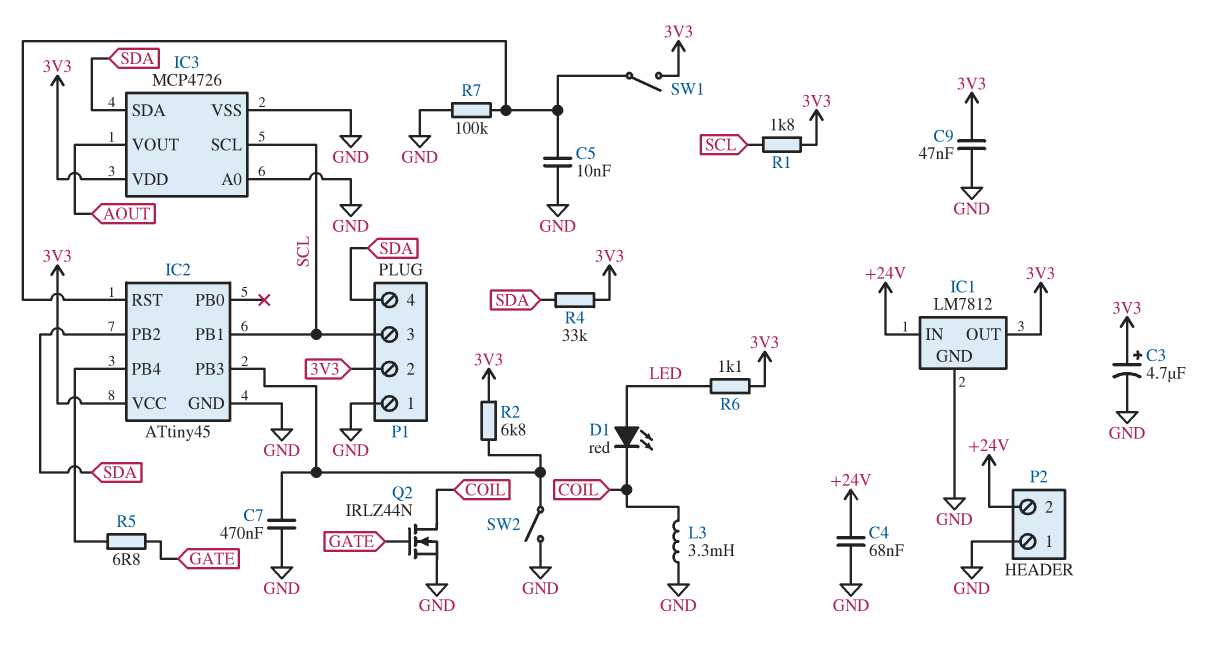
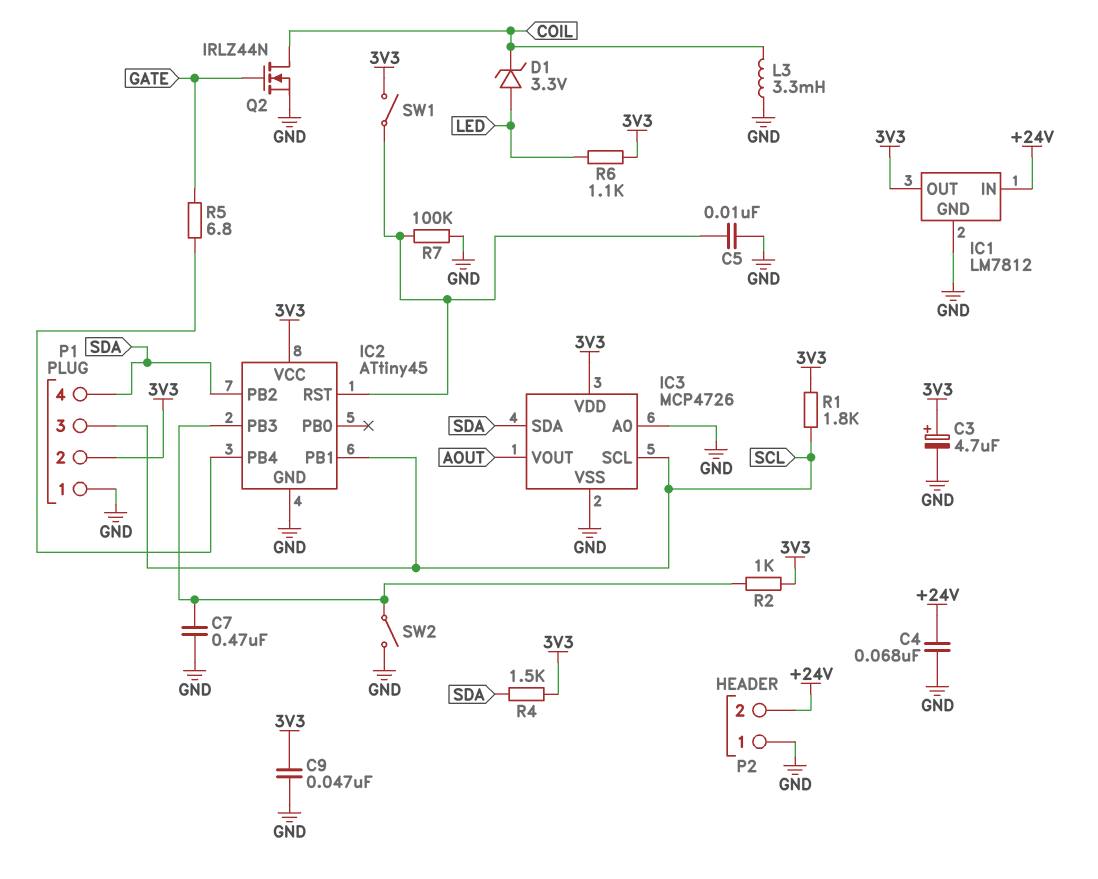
D1: LED red (A LED, K COIL) -> zener 3.3V (A LED, K COIL)
R2: 6.8k (3V3, IC2/PB3) -> 1k (3V3, IC2/PB3)
R4: 33k (3V3, SDA) -> 1.5k (3V3, SDA)

